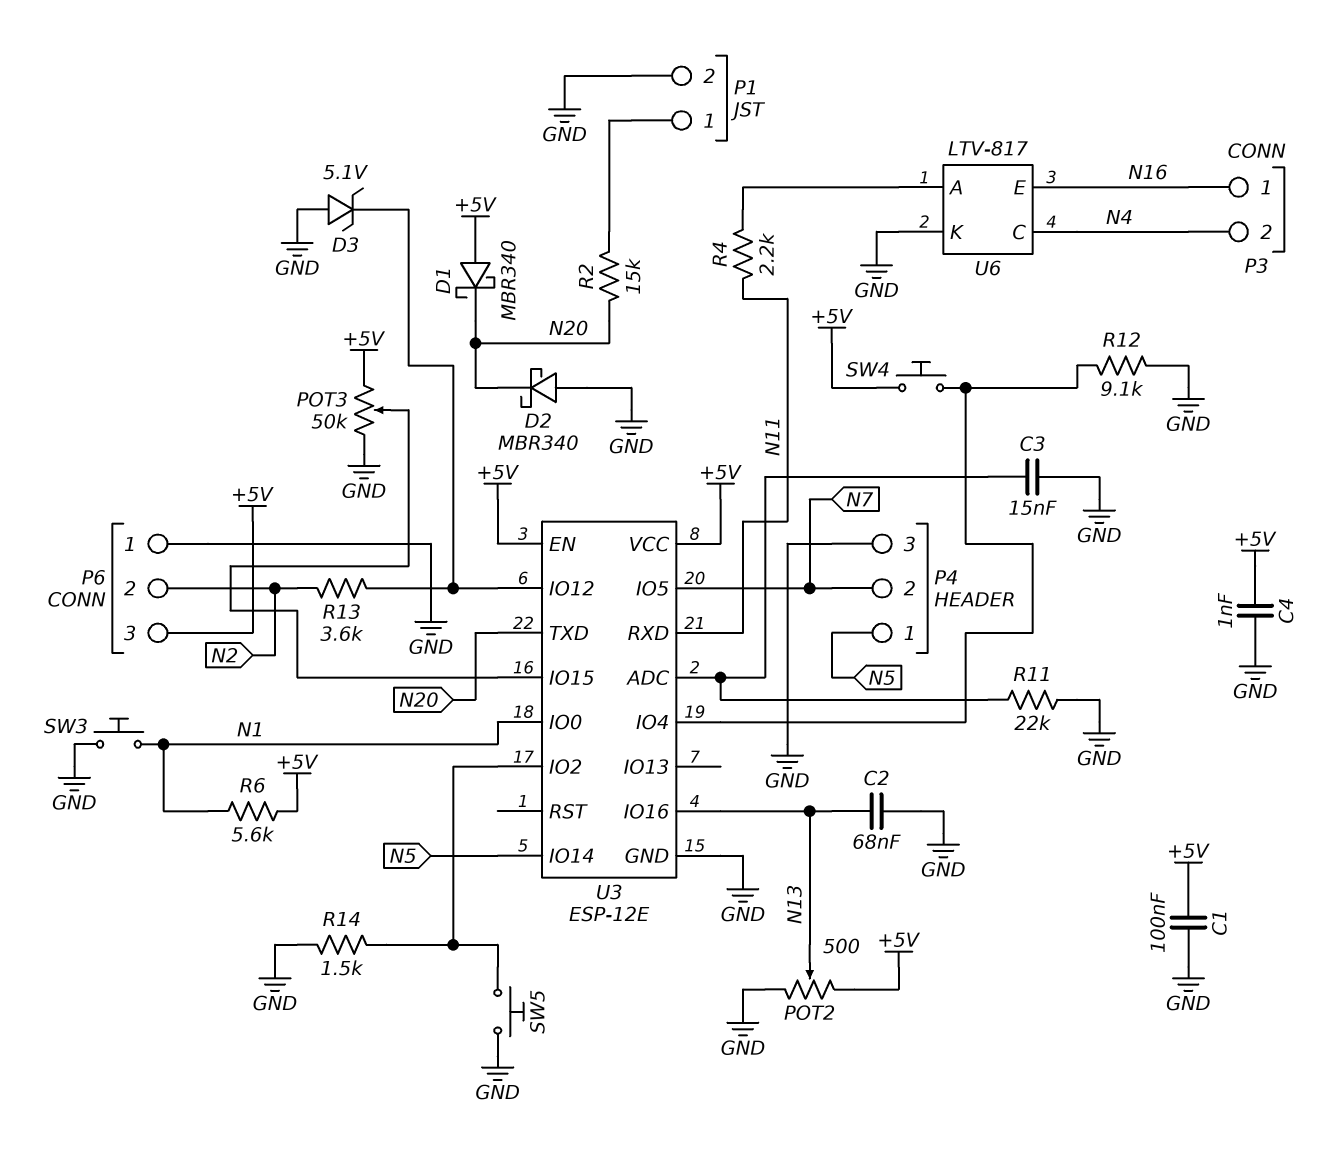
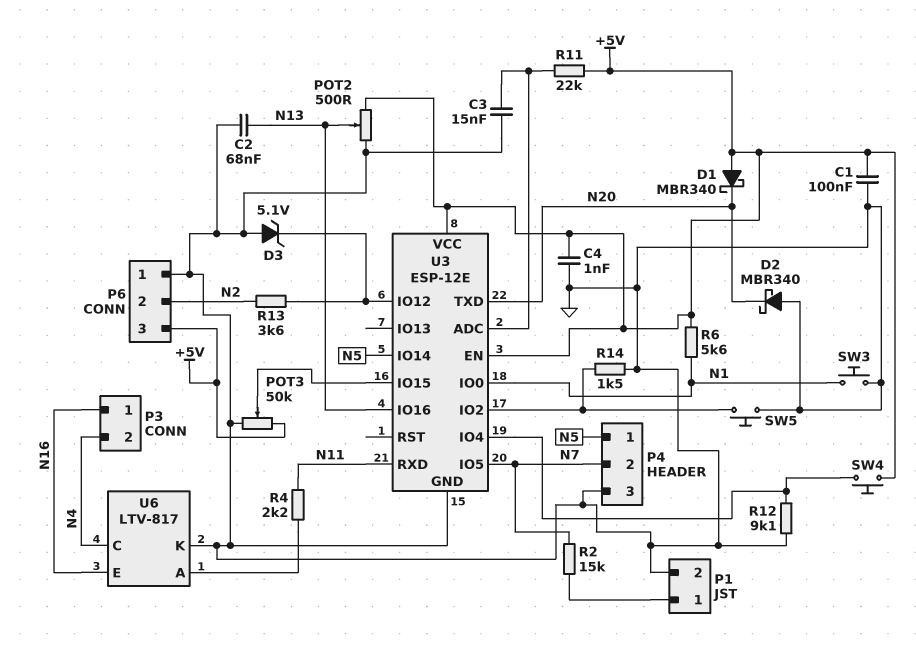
R2: 15k (N20, P1/1) -> 15k (N7, P1/1)
R11: 22k (GND, U3/ADC) -> 22k (+5V, U3/ADC)

